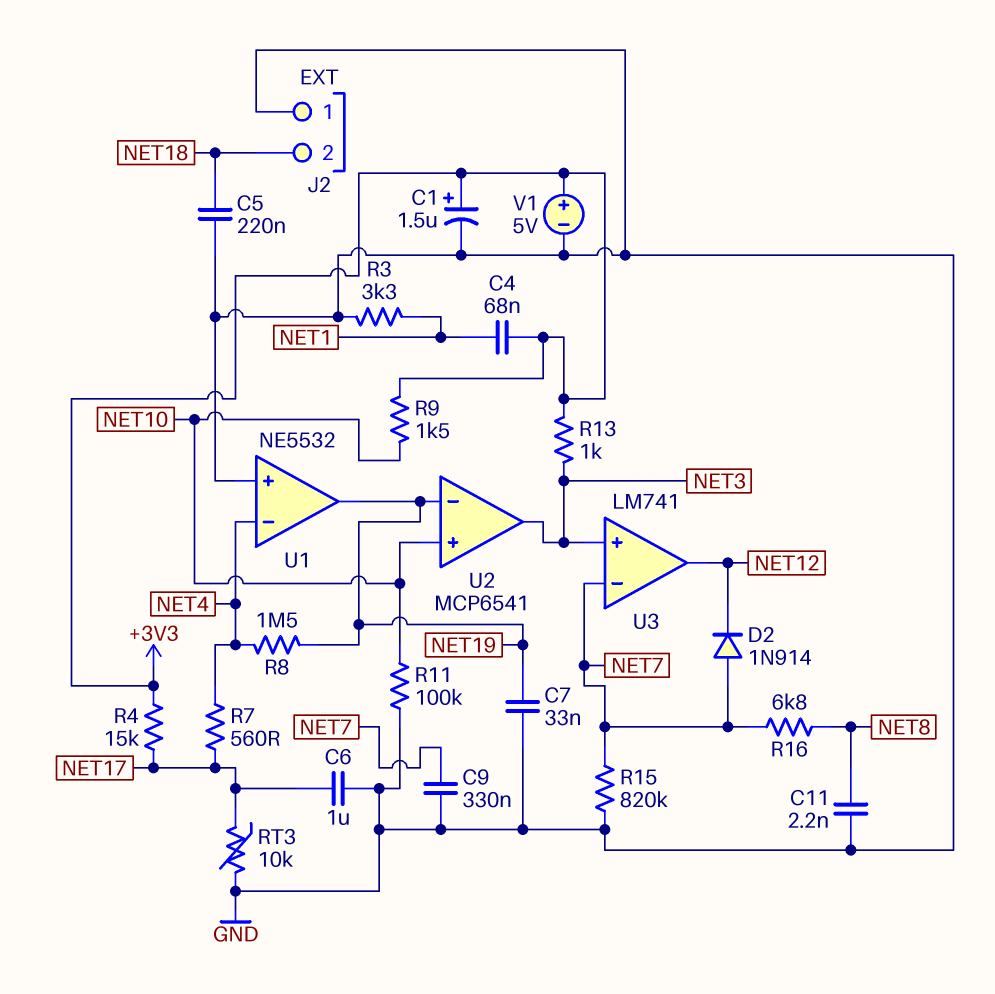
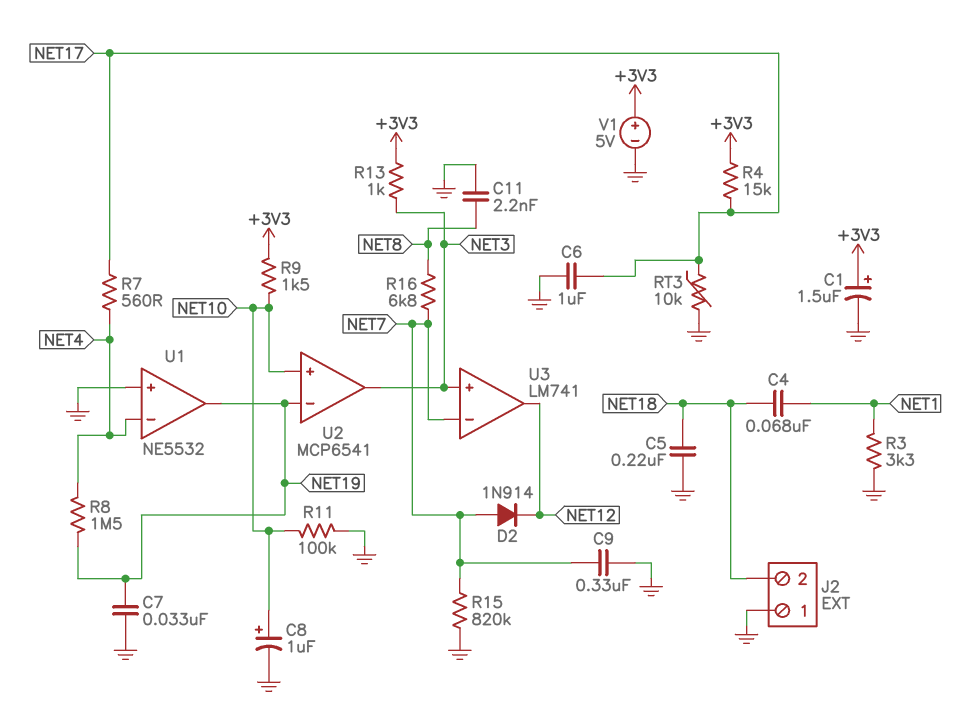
C4: 68nF (+3V3, NET1) -> 68nF (NET1, NET18)
C8: none -> 1uF (plus NET10, minus GND)

